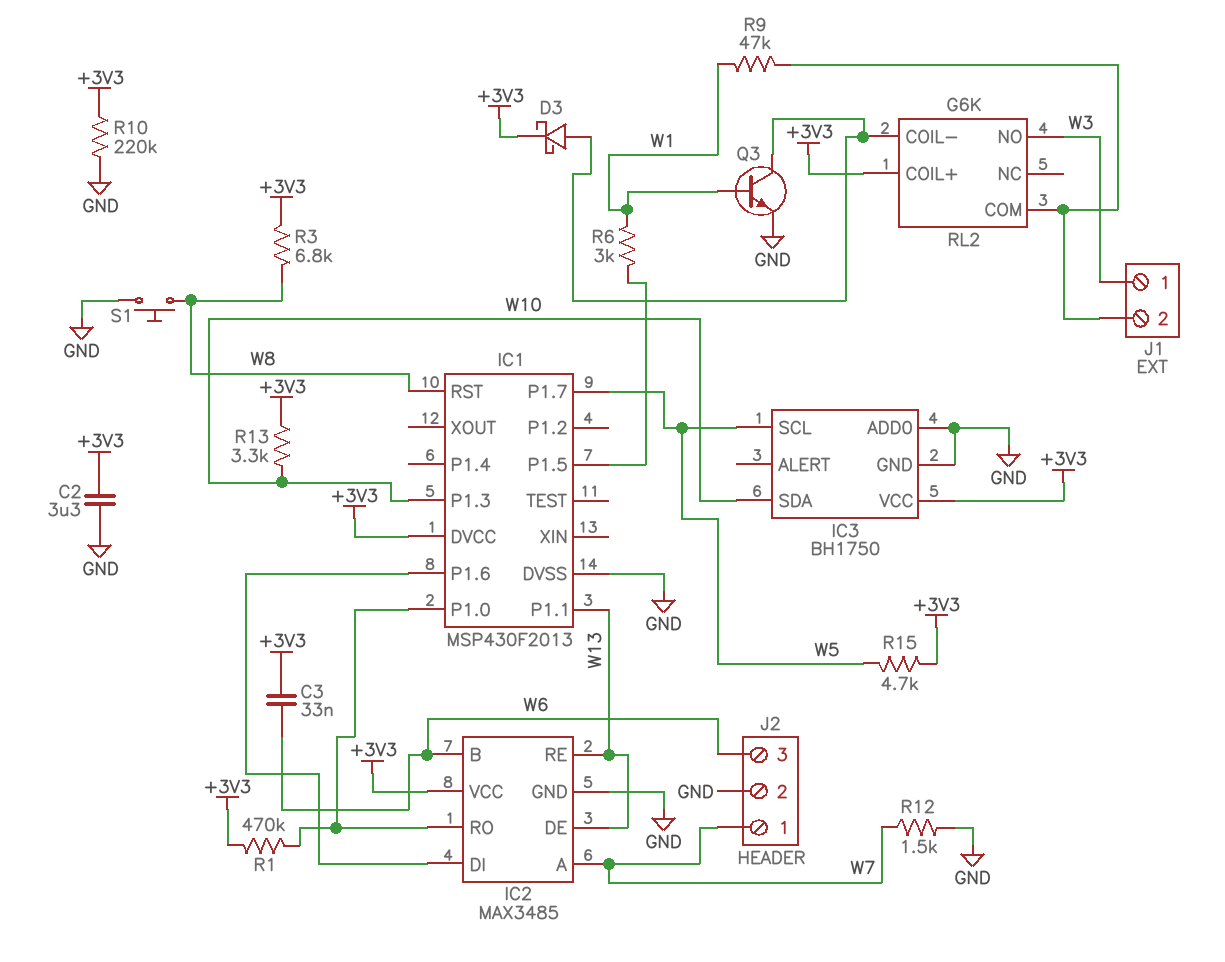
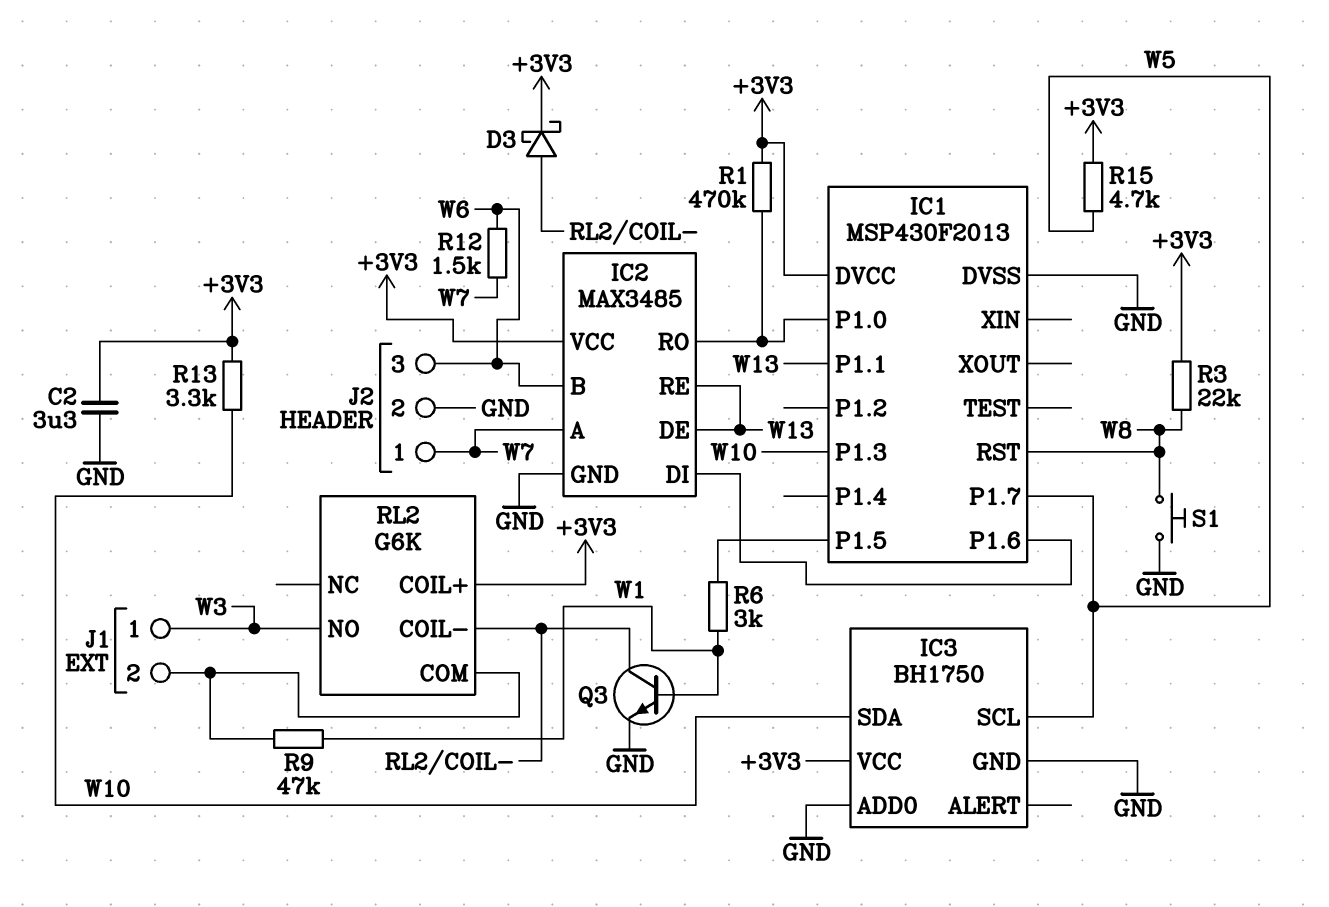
C3: 33nF (+3V3, W6) -> none
R3: 6.8k (+3V3, W8) -> 22k (+3V3, W8)
R10: 220k (+3V3, GND) -> none
R12: 1.5k (GND, W7) -> 1.5k (W6, W7)

